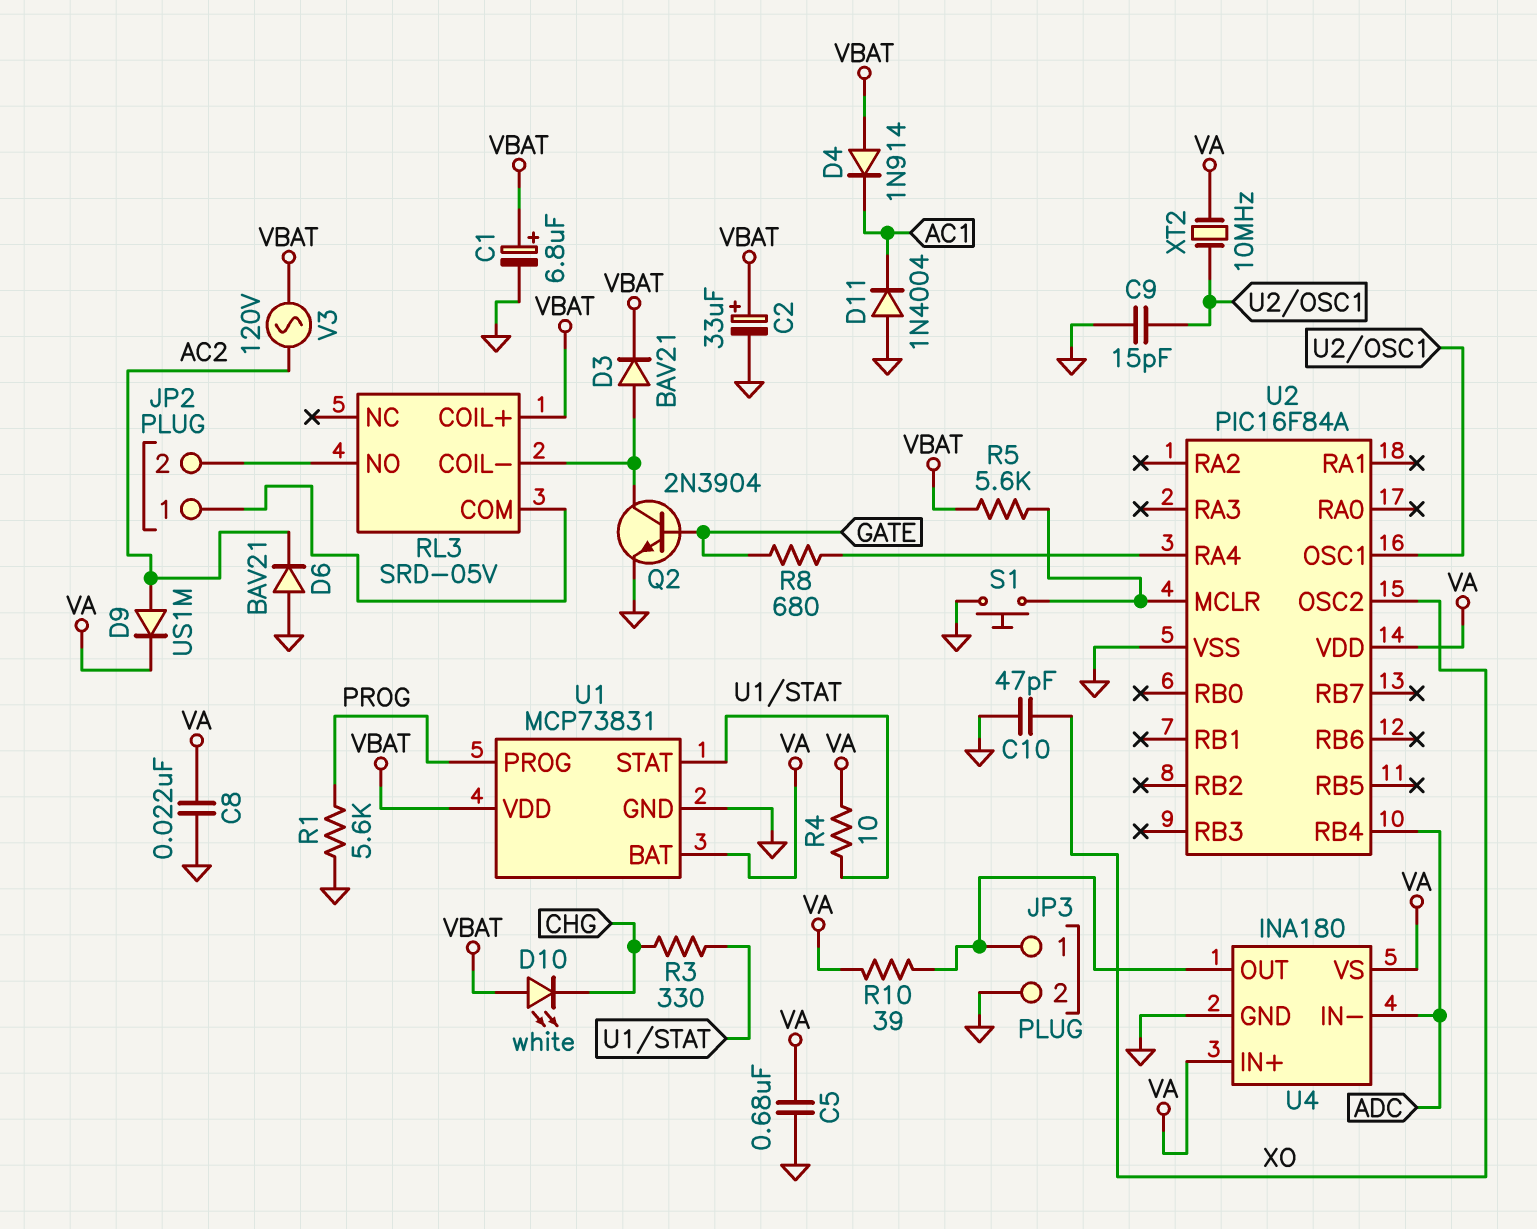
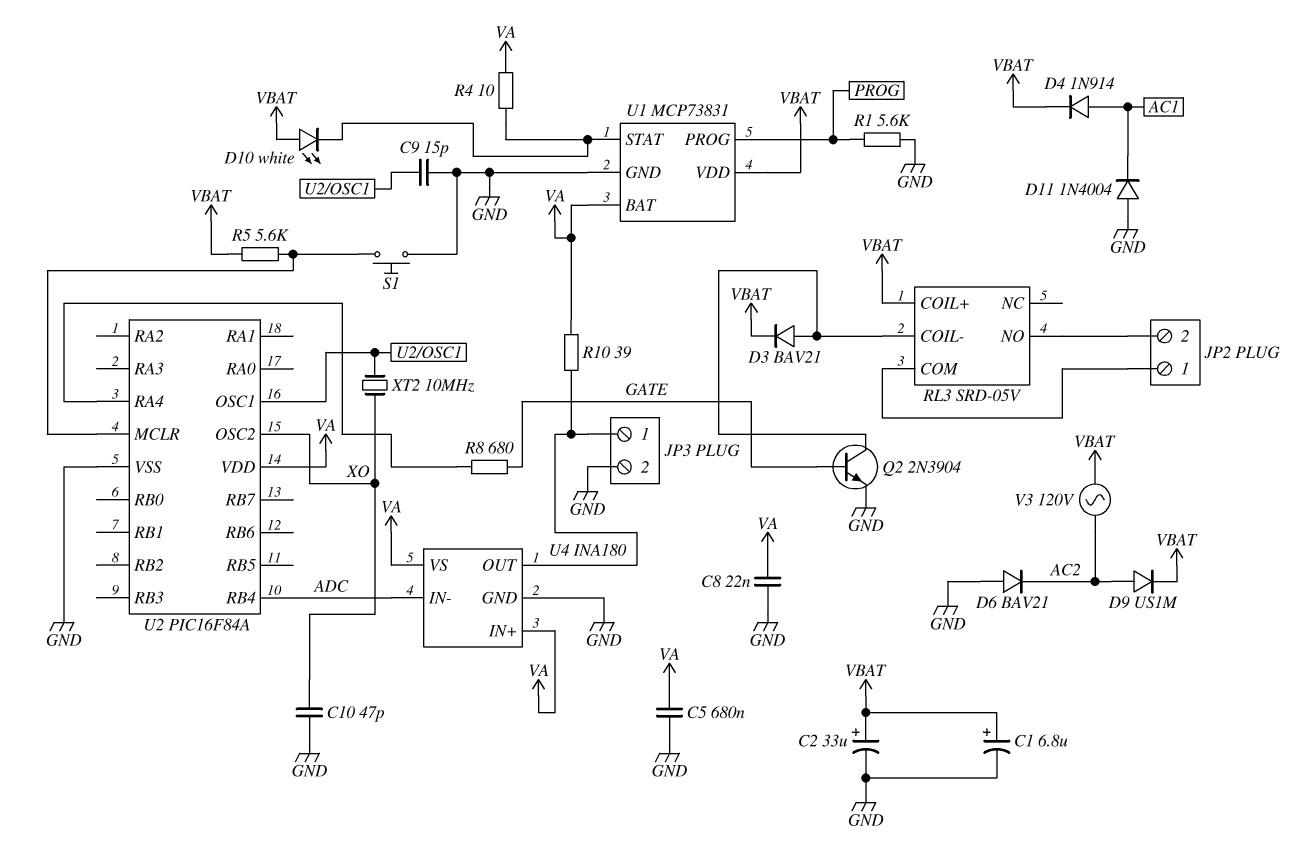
D4: diode 1N914 (A VBAT, K AC1) -> diode 1N914 (A AC1, K VBAT)
D9: diode US1M (A AC2, K VA) -> diode US1M (A AC2, K VBAT)
D10: LED white (A VBAT, K CHG) -> LED white (A VBAT, K U1/STAT)
R3: 330 (CHG, U1/STAT) -> none
XT2: 10MHz (U2/OSC1, VA) -> 10MHz (U2/OSC1, XO)

